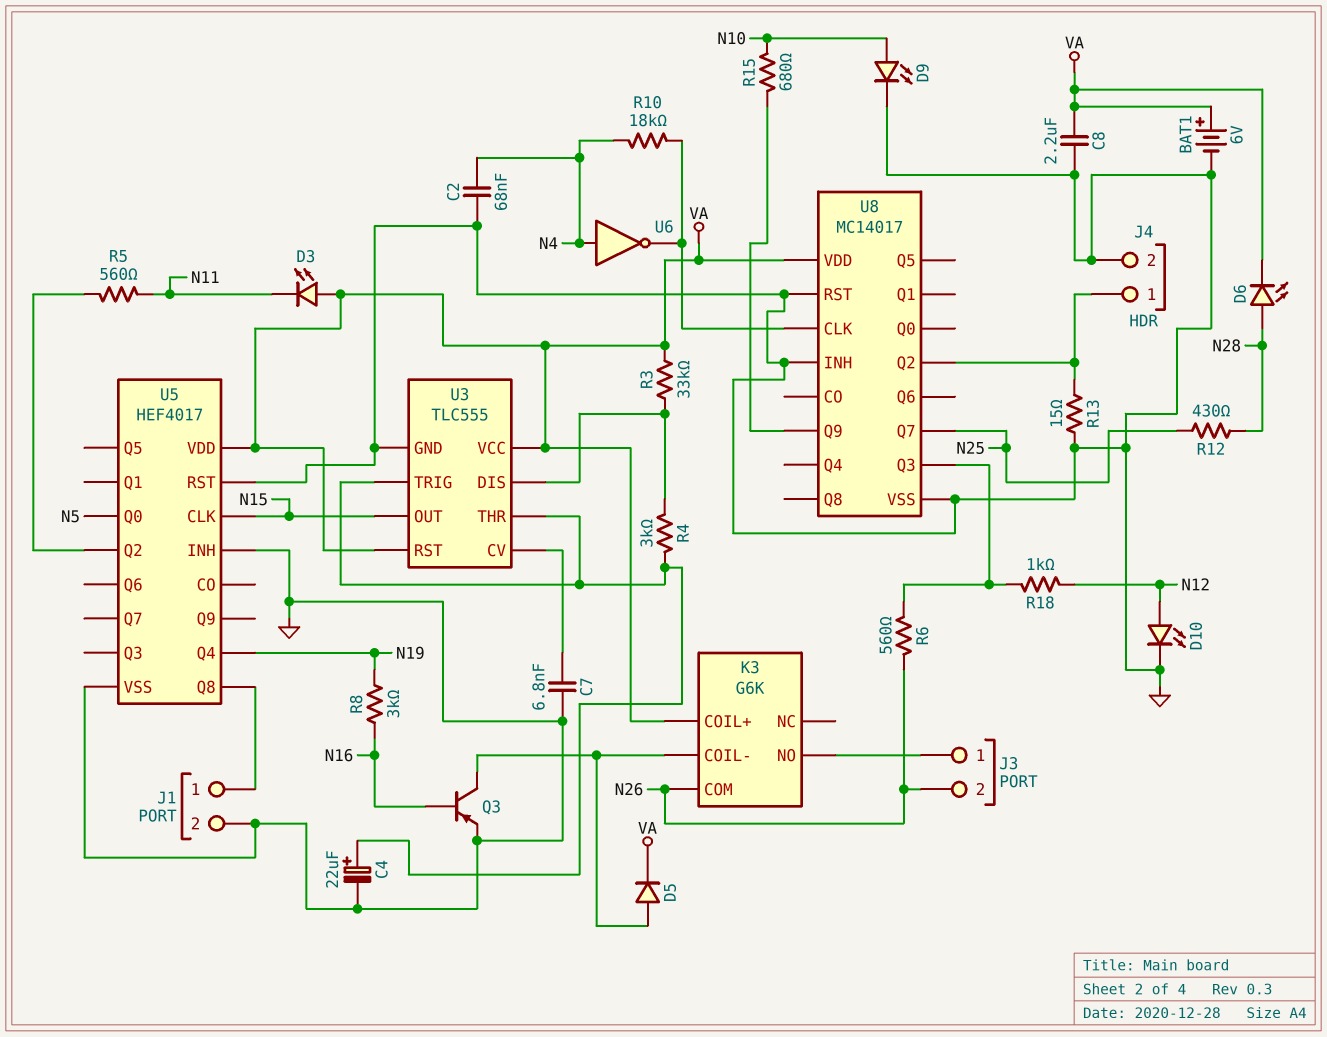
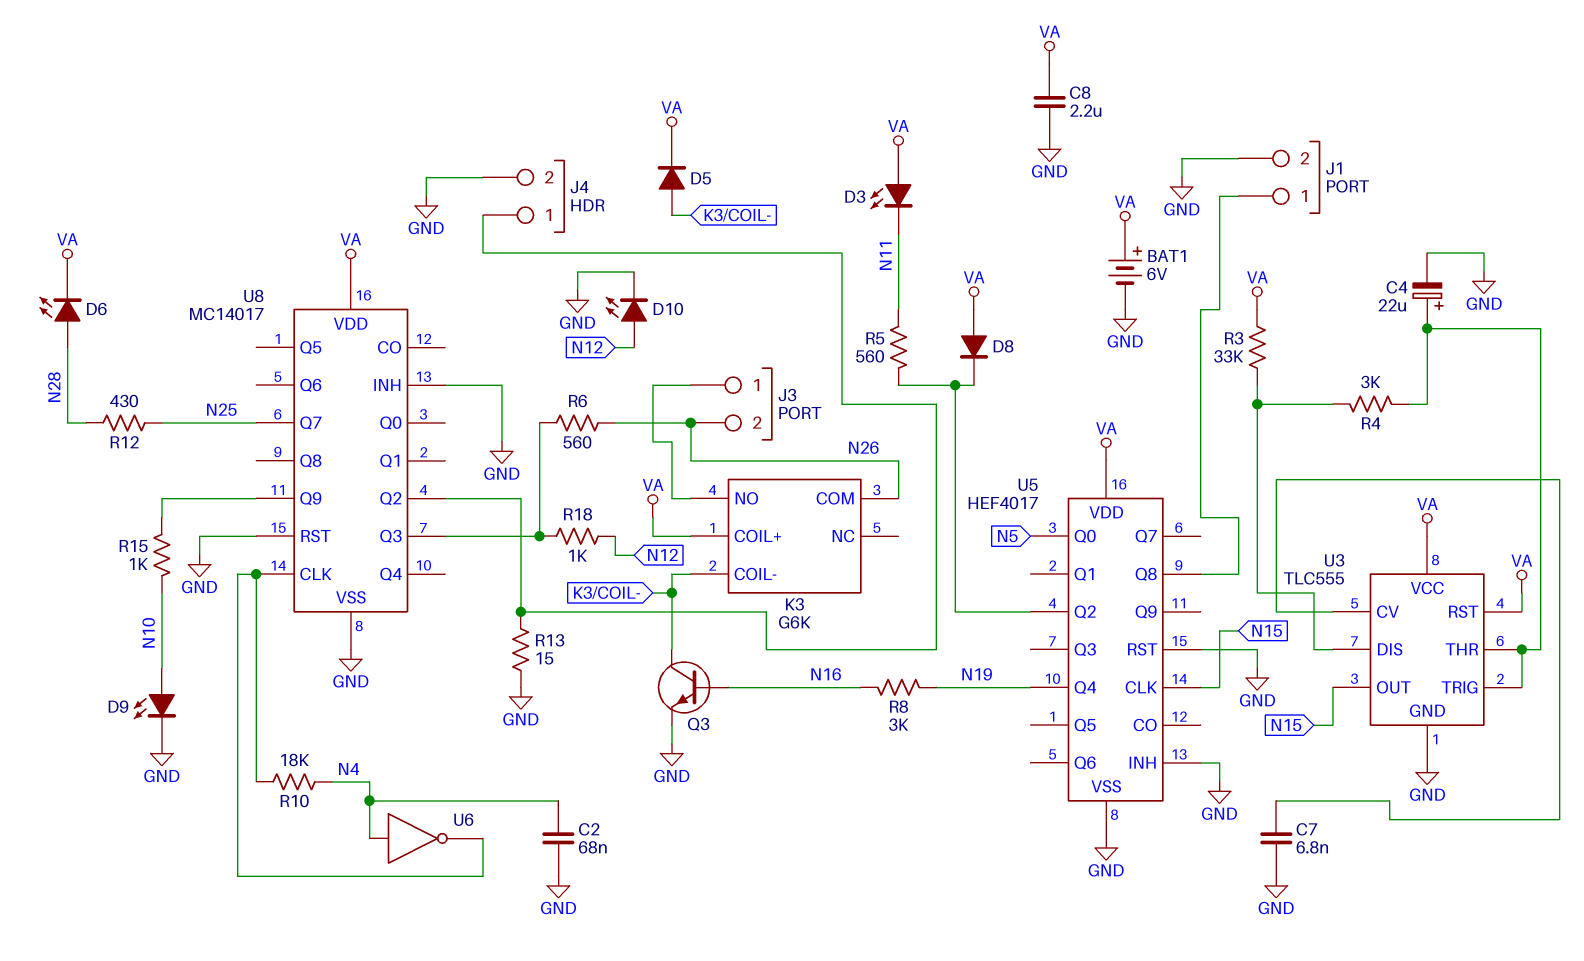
D8: none -> diode (A VA, K U5/Q2)
Q3: PNP (B N16, C K3/COIL-, E GND) -> NPN (B N16, C K3/COIL-, E GND)
R15: 680 (N10, U8/Q9) -> 1k (N10, U8/Q9)

